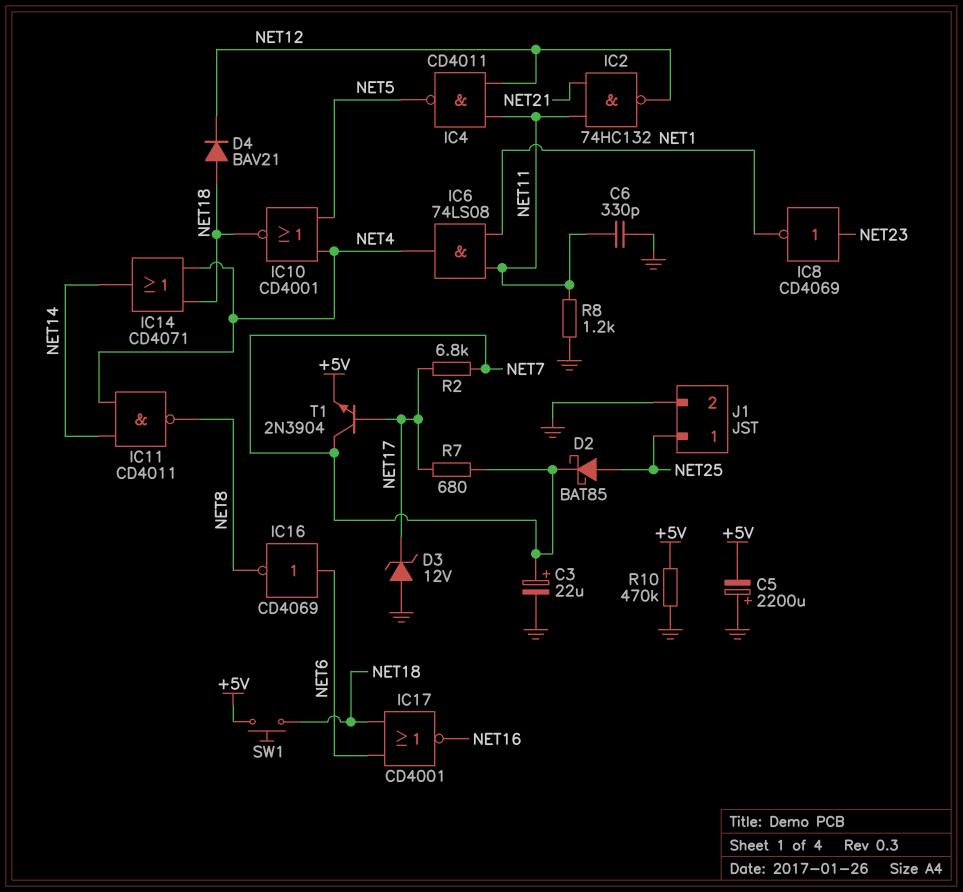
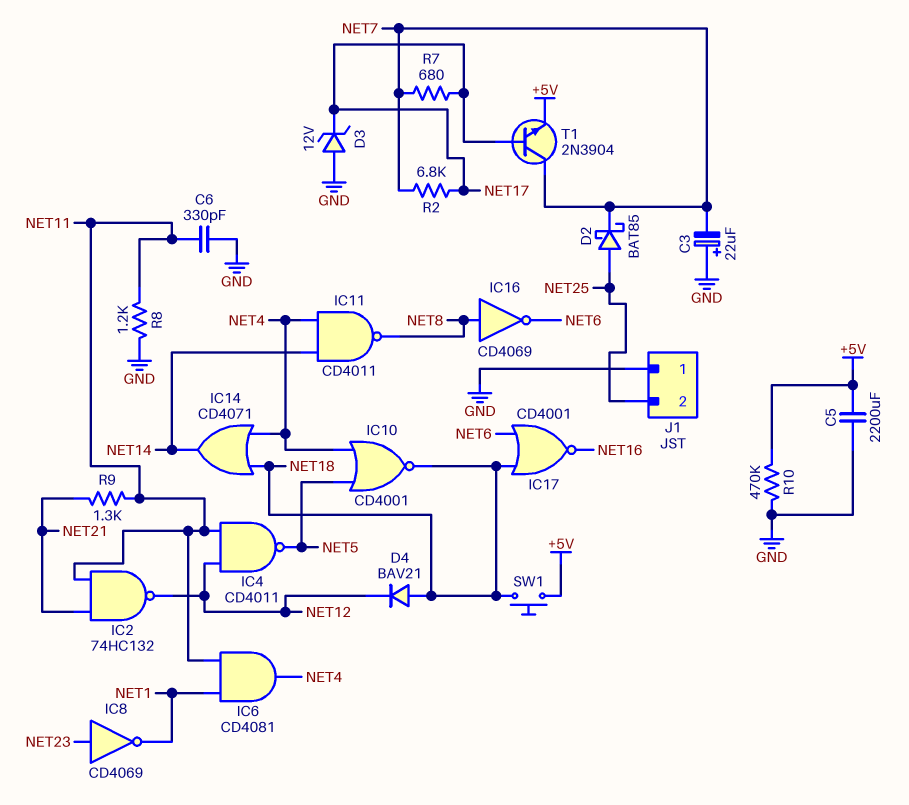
C3: 22uF (plus NET7, minus GND) -> 22uF (plus GND, minus NET7)
C5: 2200uF (plus GND, minus +5V) -> 2200uF (+5V, GND)
IC6: AND 74LS08 (in NET1, in NET11, out NET4) -> AND CD4081 (in NET1, in NET11, out NET4)
IC16: NOT CD4069 (in NET6, out NET8) -> NOT CD4069 (in NET8, out NET6)
J1 pin 1: NET25 -> GND
J1 pin 2: GND -> NET25
R9: none -> 1.3k (NET11, NET21)

